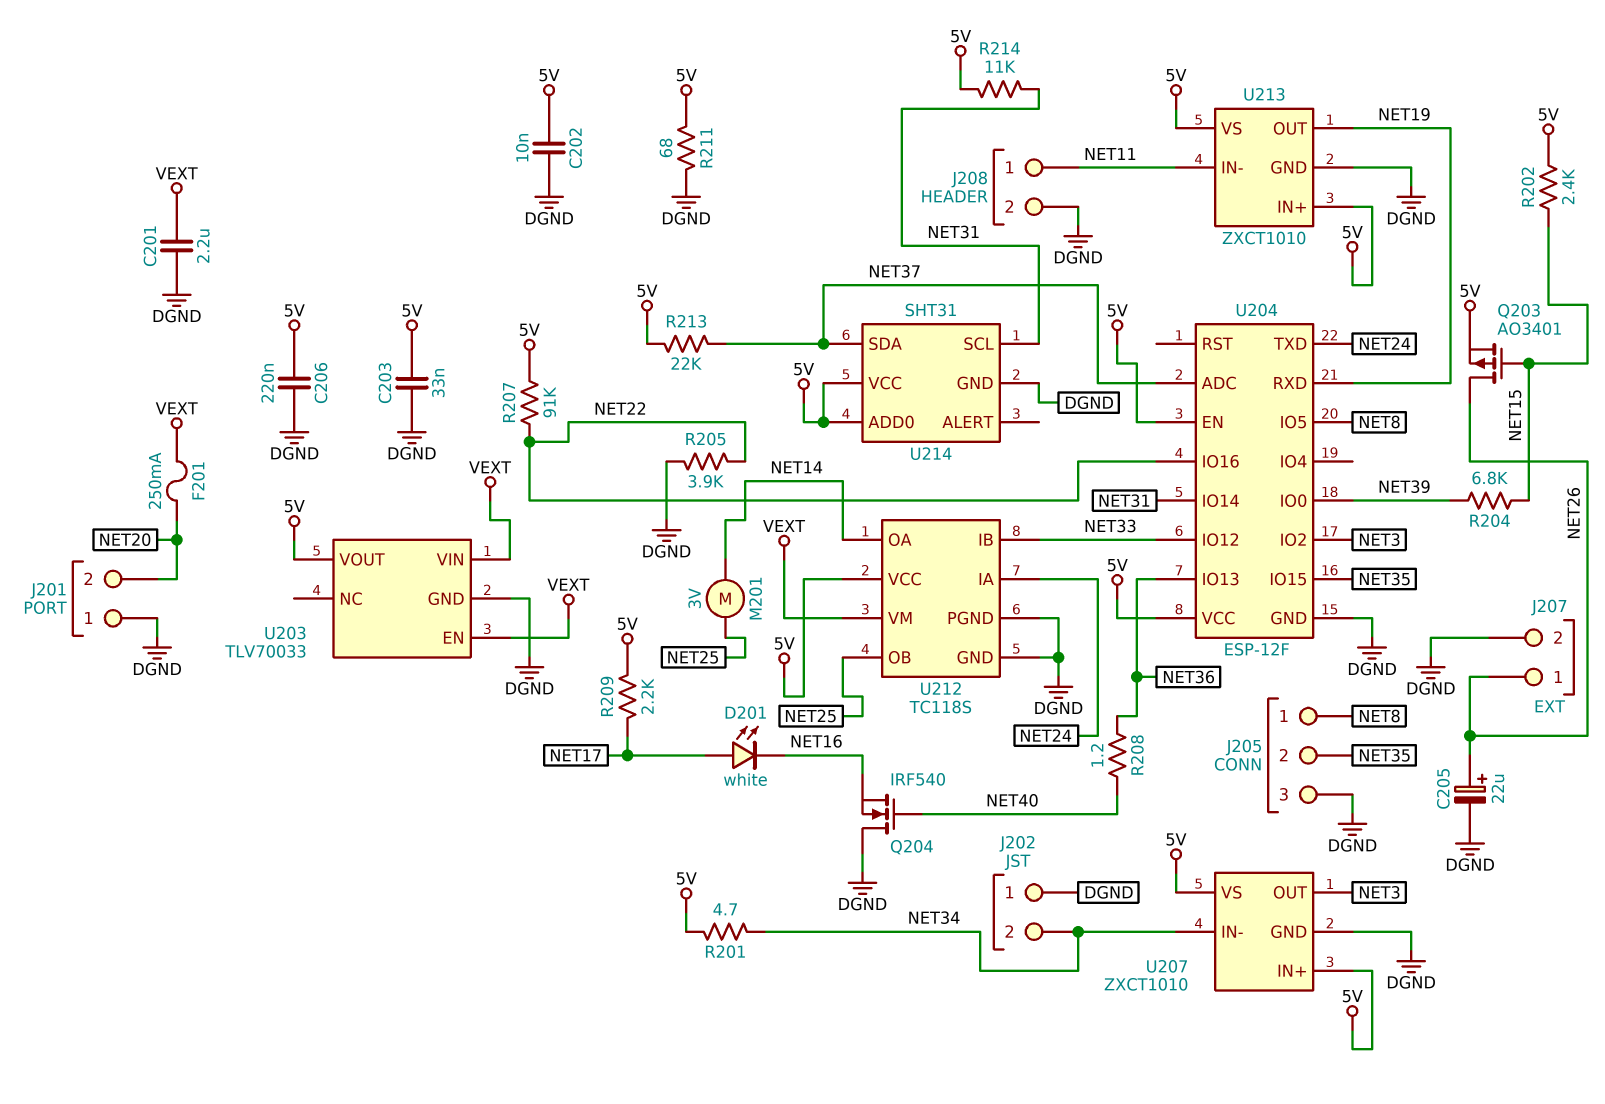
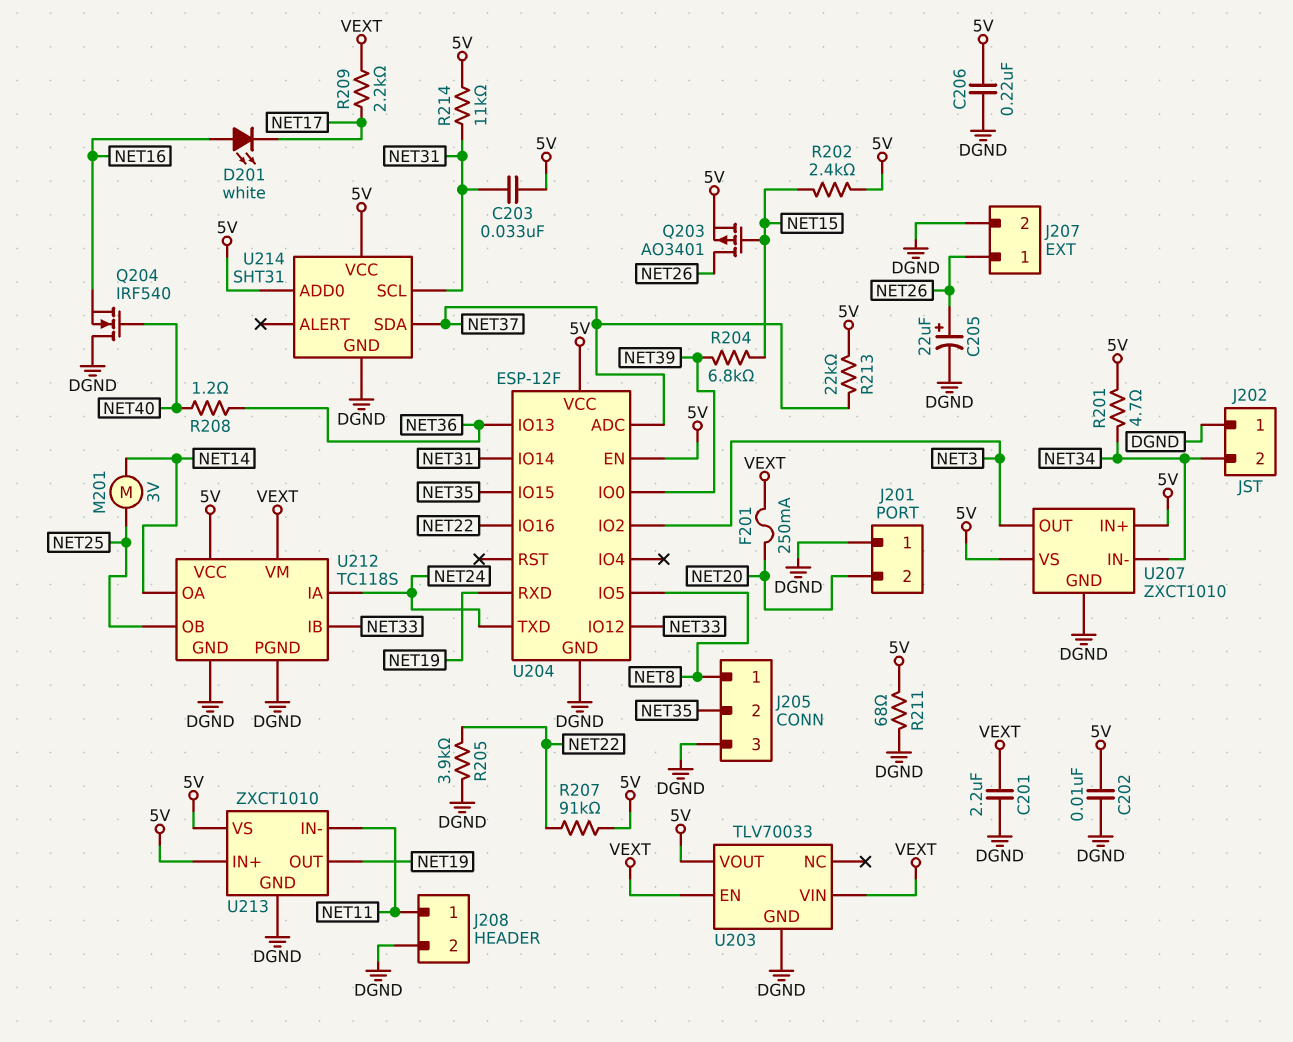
C203: 33nF (5V, DGND) -> 33nF (5V, NET31)
D201: LED white (A NET17, K NET16) -> LED white (A NET16, K NET17)
R209: 2.2k (5V, NET17) -> 2.2k (NET17, VEXT)

